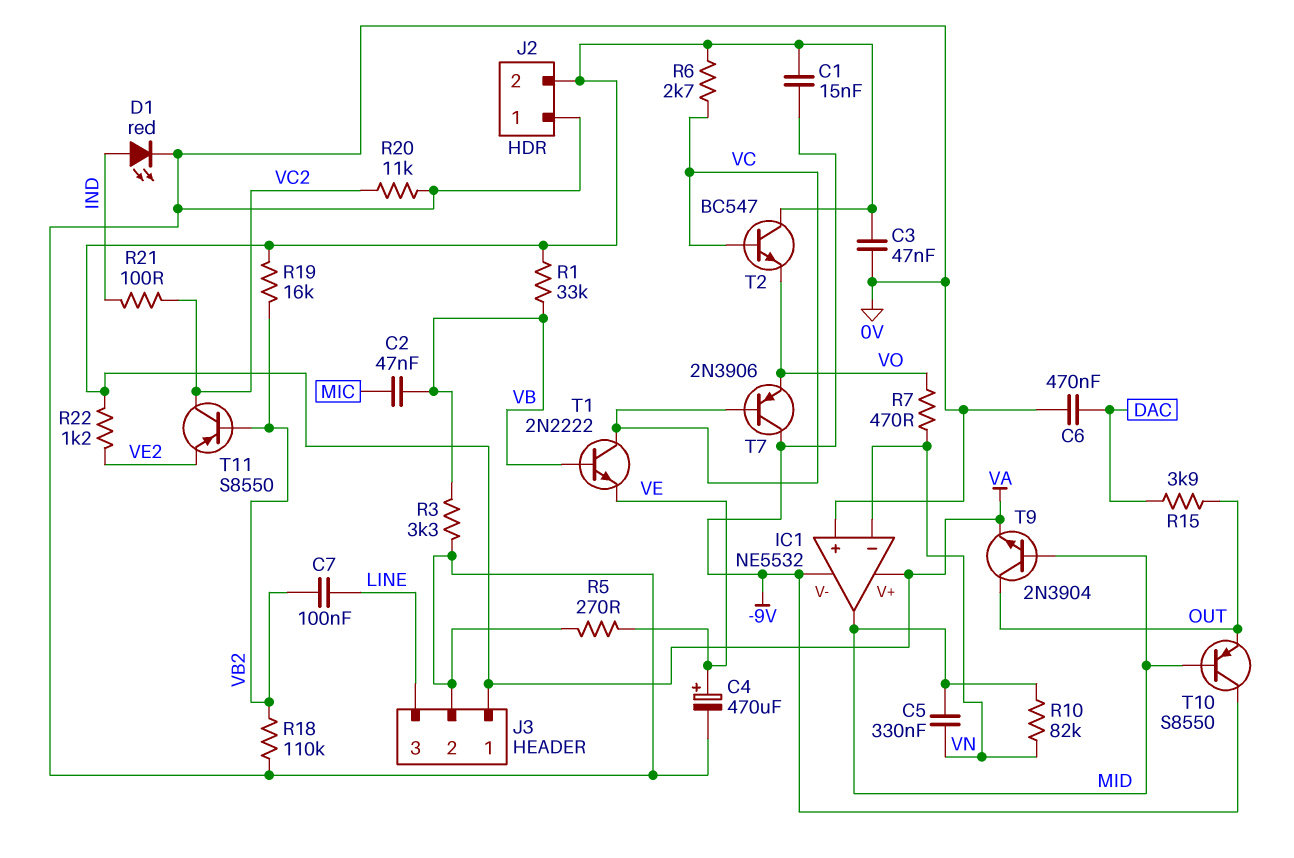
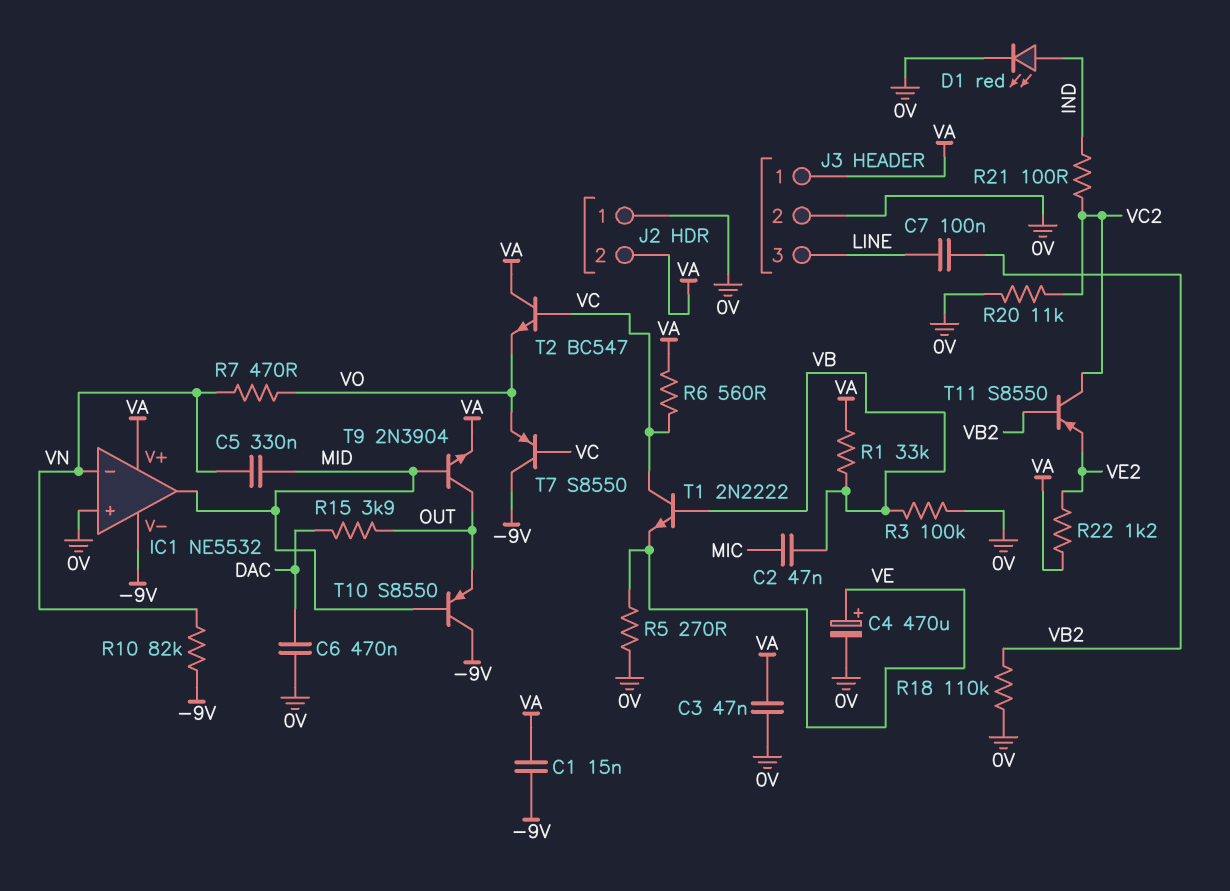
R3: 3.3k (0V, VB) -> 100k (0V, VB)
R6: 2.7k (VA, VC) -> 560 (VA, VC)
R10: 82k (MID, VN) -> 82k (-9V, VN)
R19: 16k (VA, VB2) -> none
T7: PNP 2N3906 (B VC, C -9V, E VO) -> PNP S8550 (B VC, C -9V, E VO)

